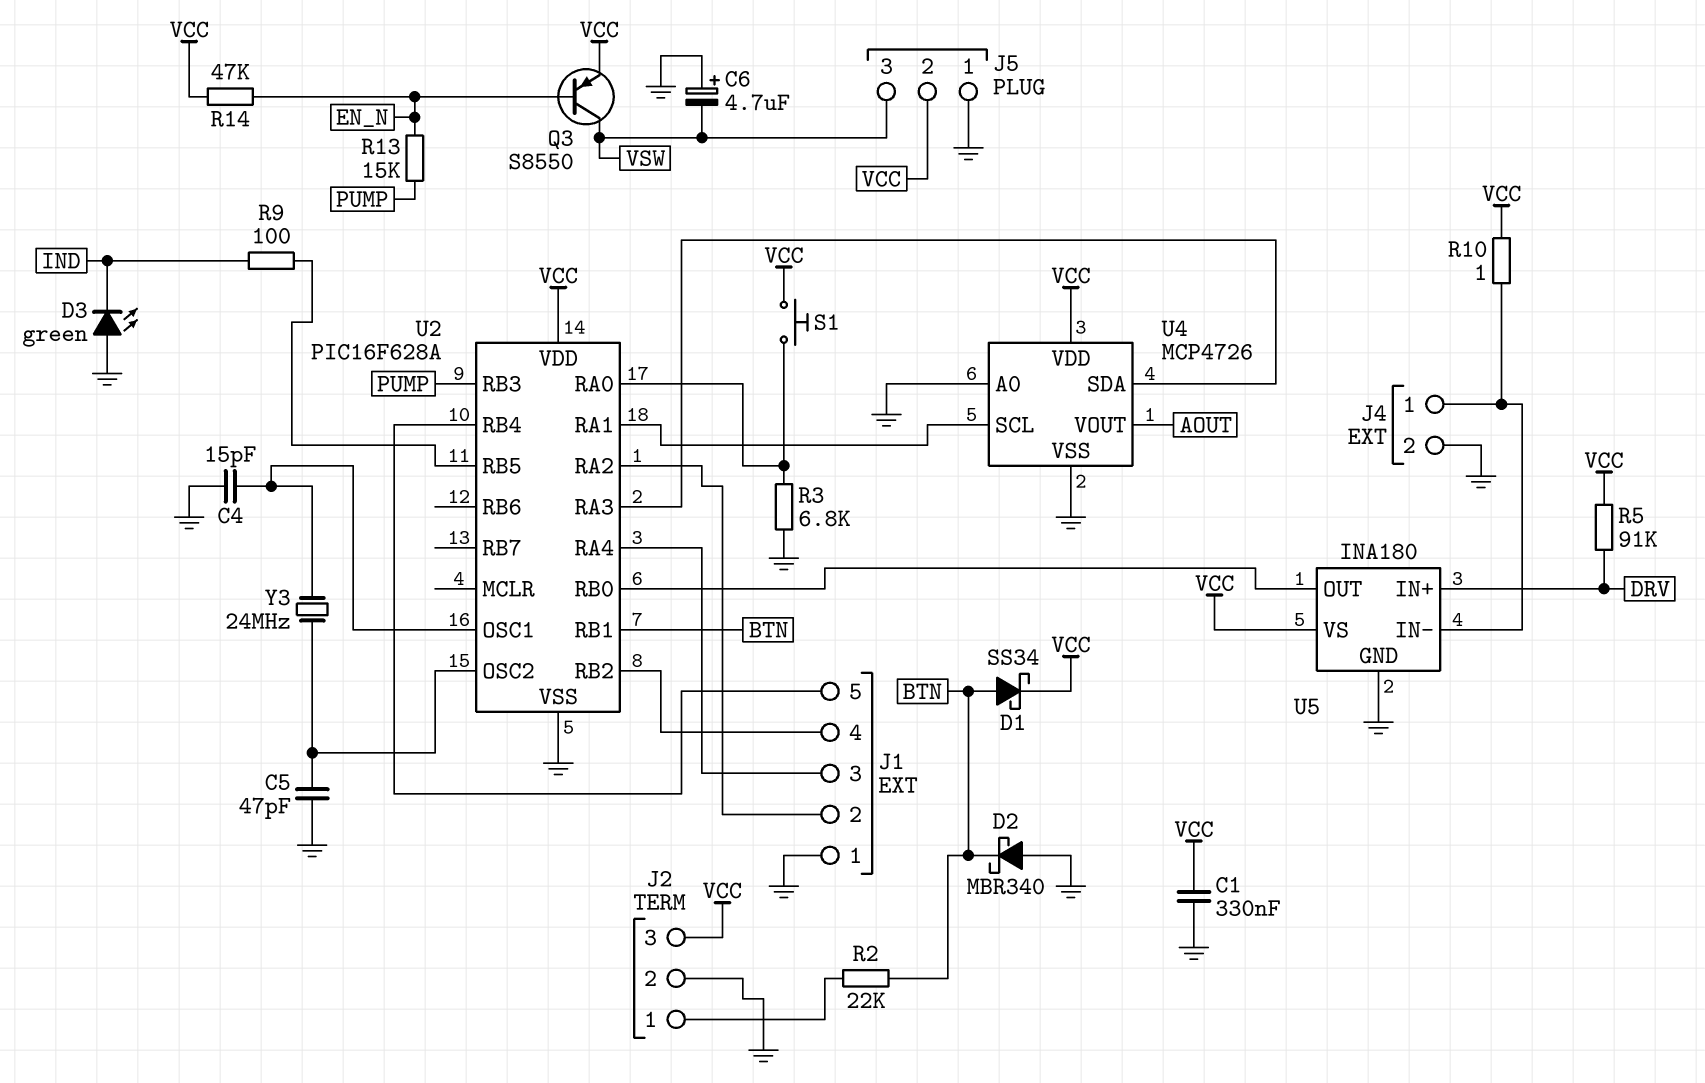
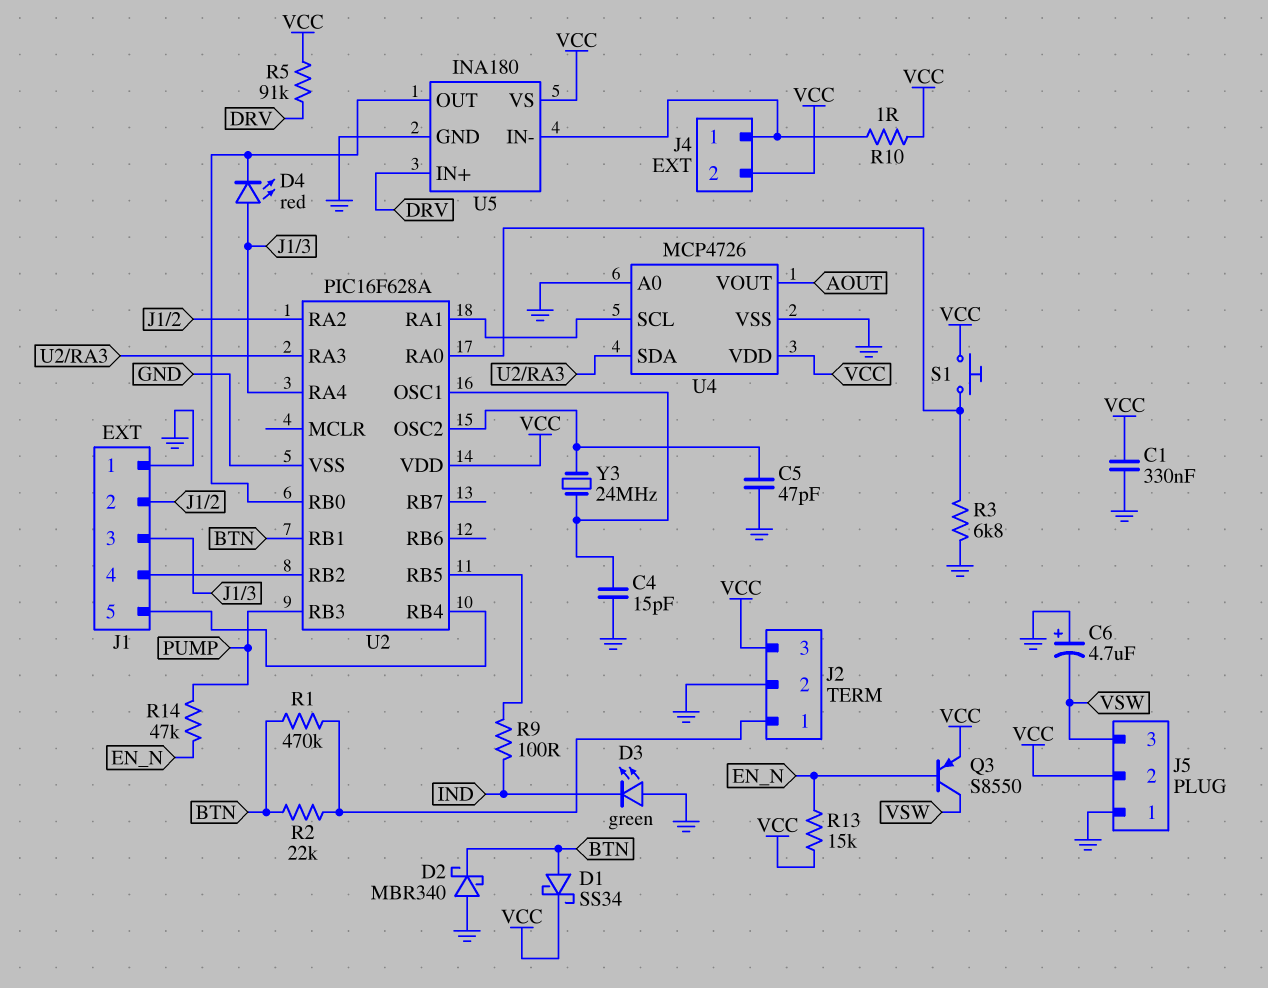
D4: none -> LED red (A J1/3, K U2/RB0)
J4 pin 2: GND -> VCC
R1: none -> 470k (BTN, J2/1)
R13: 15k (EN_N, PUMP) -> 15k (EN_N, VCC)
R14: 47k (EN_N, VCC) -> 47k (EN_N, PUMP)

